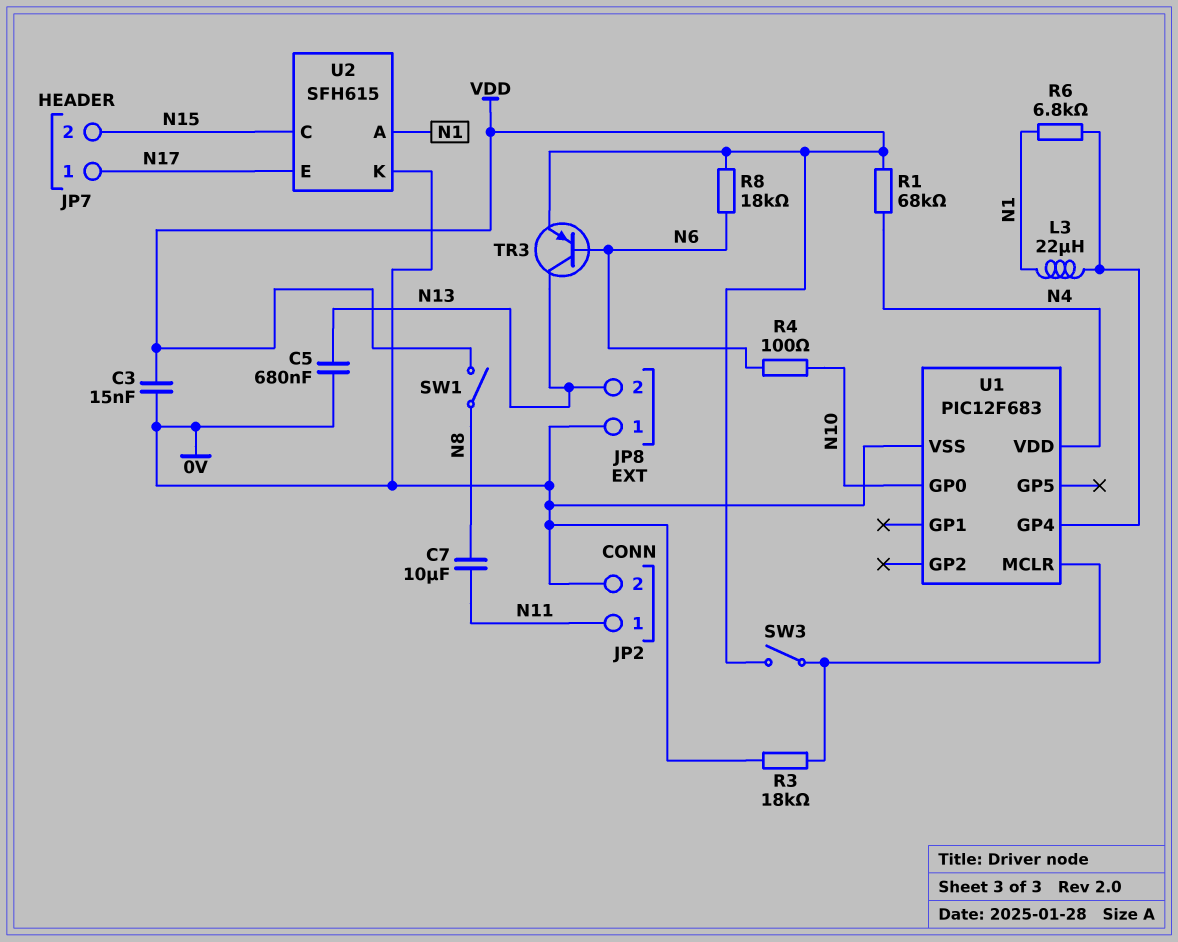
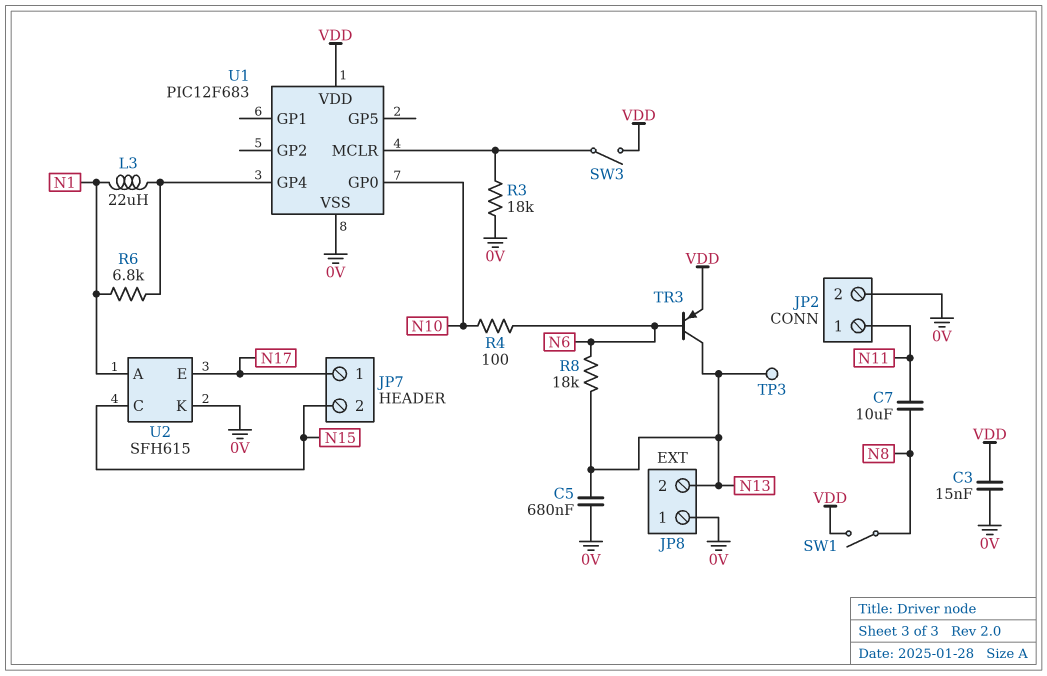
R1: 68k (N4, VDD) -> none
R8: 18k (N6, VDD) -> 18k (N6, N13)
TP3: none -> test point (N13)
U1 pin VDD: N4 -> VDD

